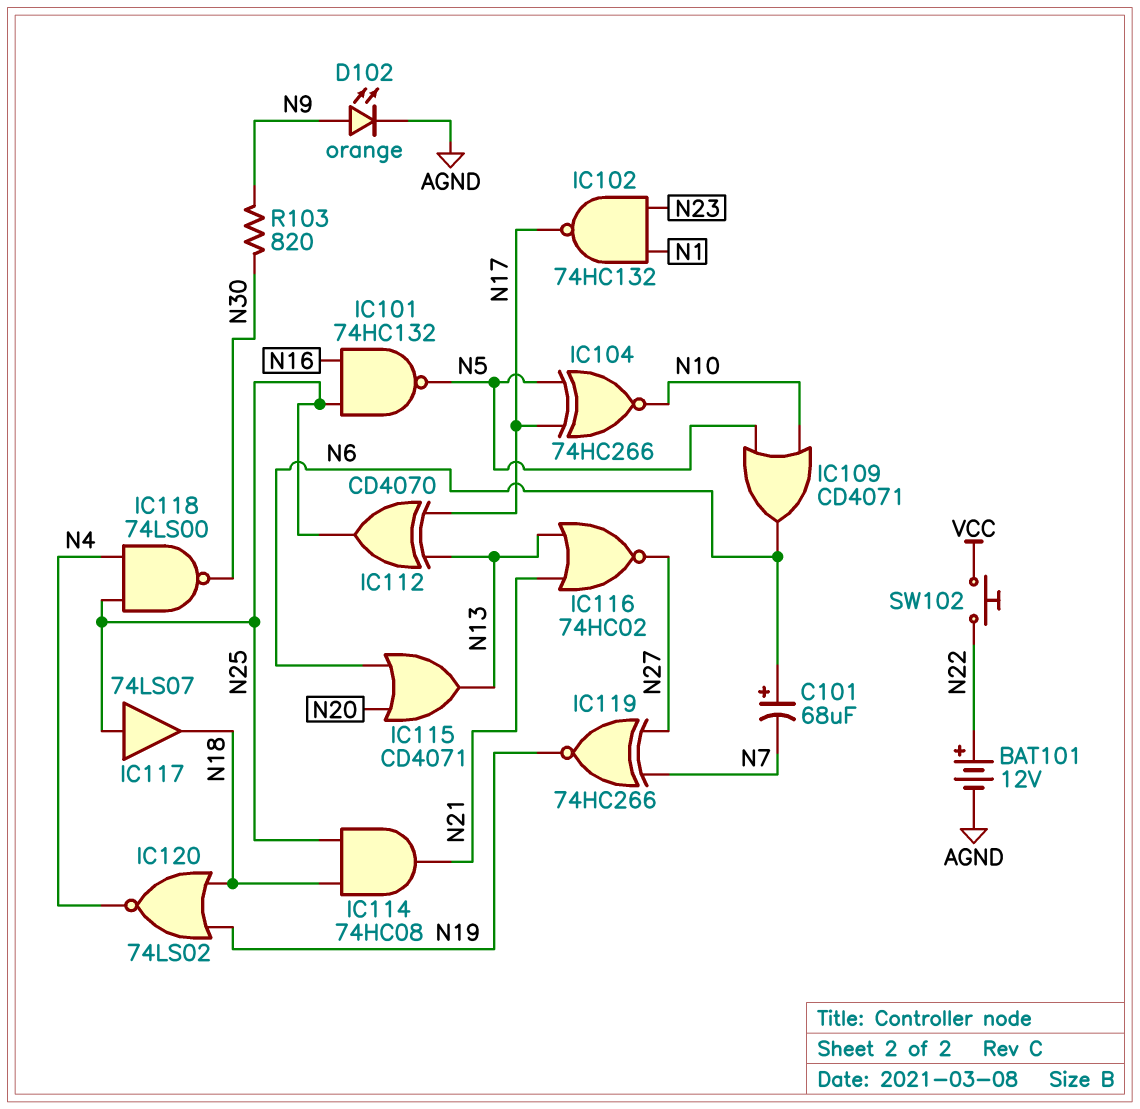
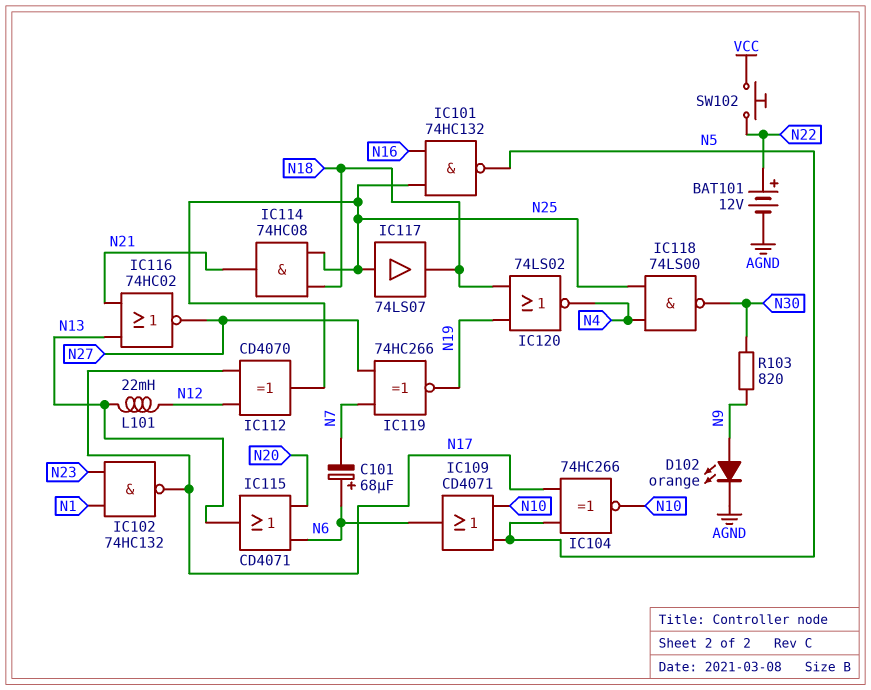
IC112: XOR CD4070 (in N13, in N17, out N25) -> XOR CD4070 (in N12, in N17, out N25)
L101: none -> 22mH (N12, N13)

